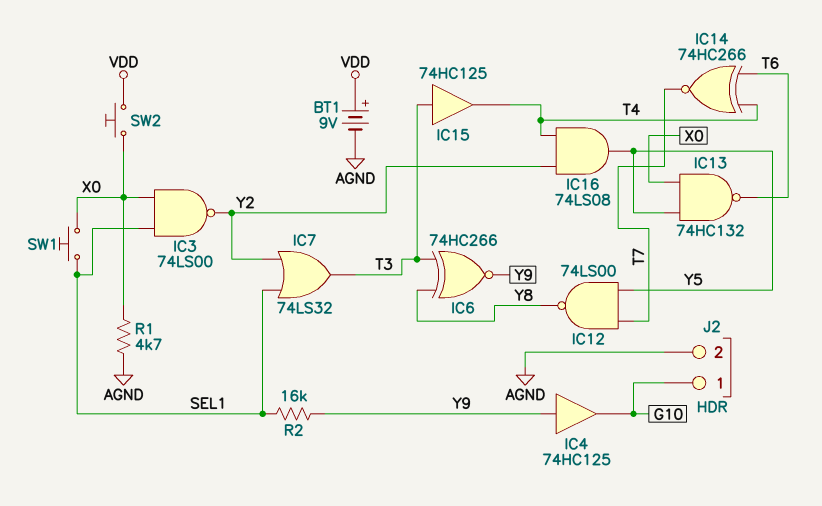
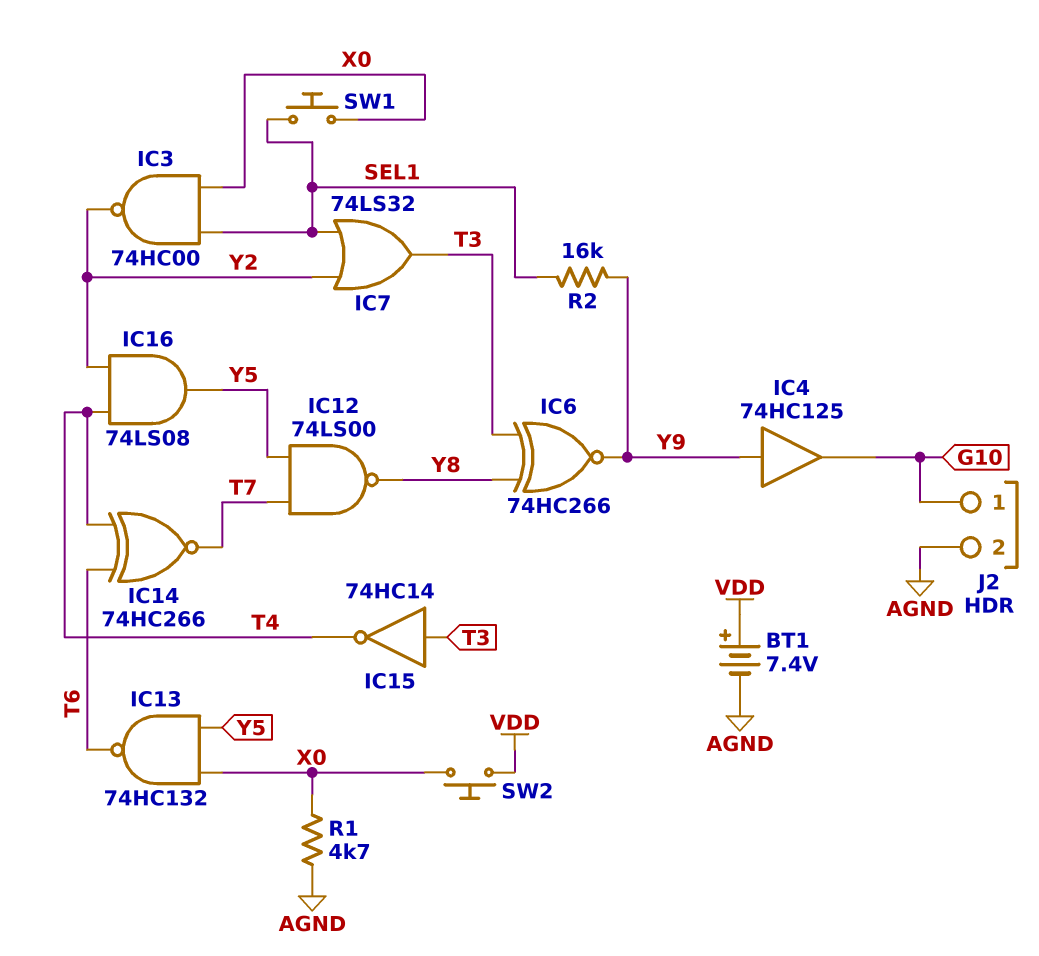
BT1: 9V (plus VDD, minus AGND) -> 7.4V (plus VDD, minus AGND)
IC3: NAND 74LS00 (in SEL1, in X0, out Y2) -> NAND 74HC00 (in SEL1, in X0, out Y2)
IC15: buffer 74HC125 (in T3, out T4) -> NOT 74HC14 (in T3, out T4)

